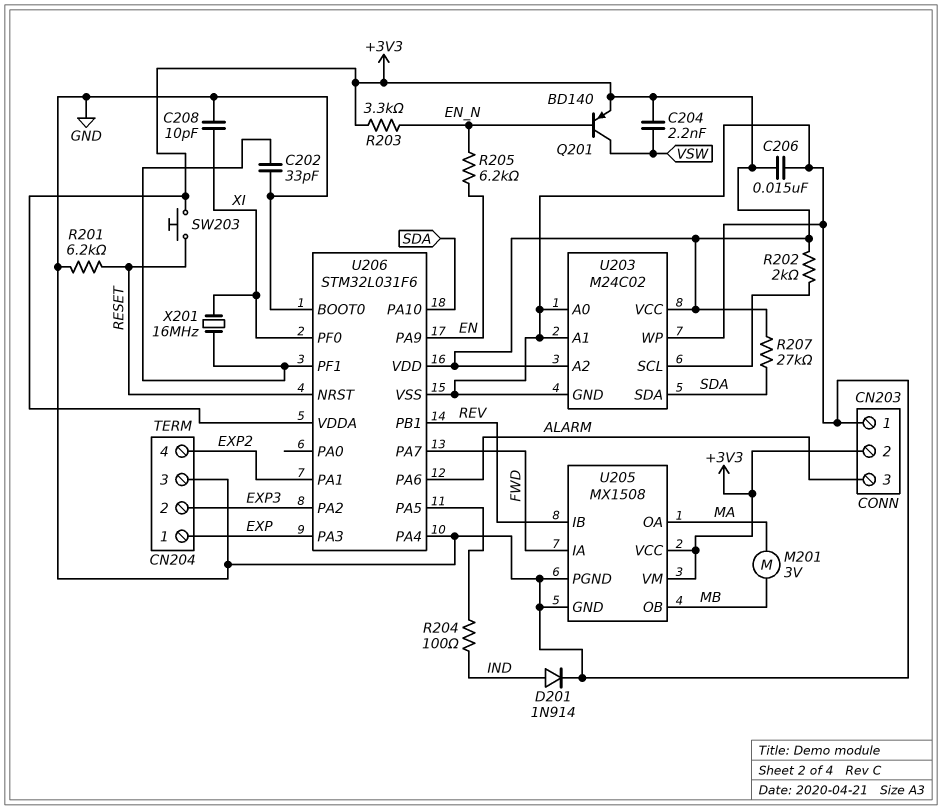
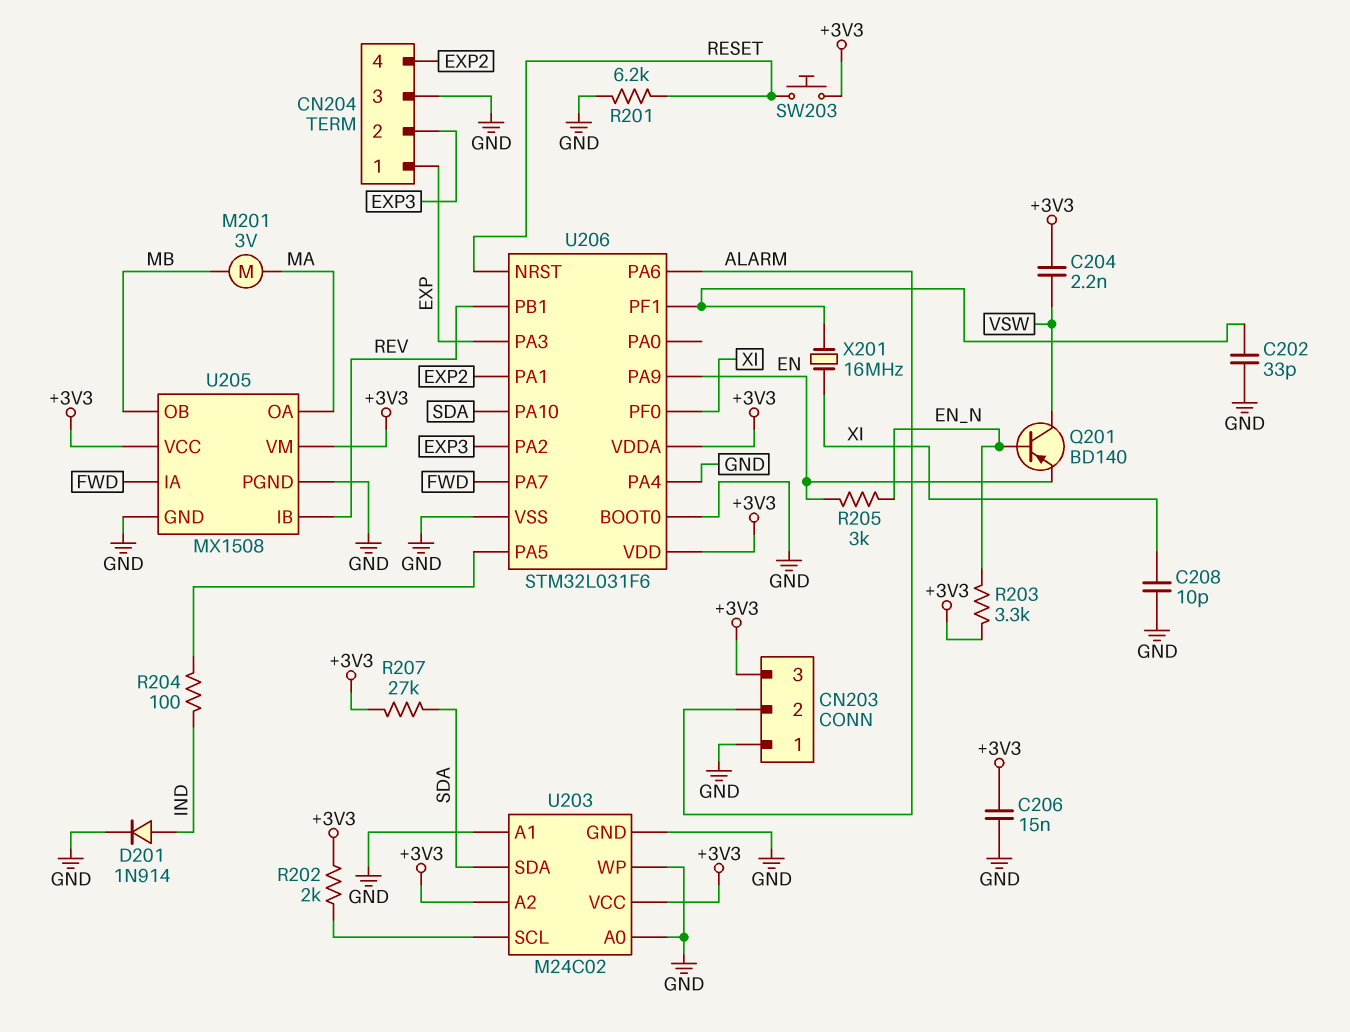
CN203 pin 2: +3V3 -> ALARM
CN203 pin 3: ALARM -> +3V3
Q201: PNP BD140 (B EN_N, C VSW, E +3V3) -> PNP BD140 (B EN_N, C VSW, E EN)
R205: 6.2k (EN, EN_N) -> 3k (EN, EN_N)

